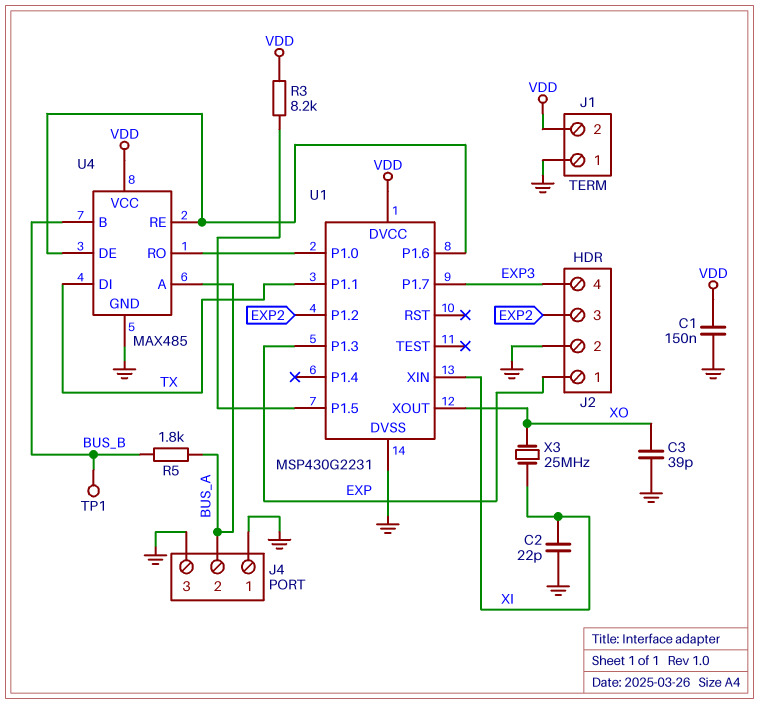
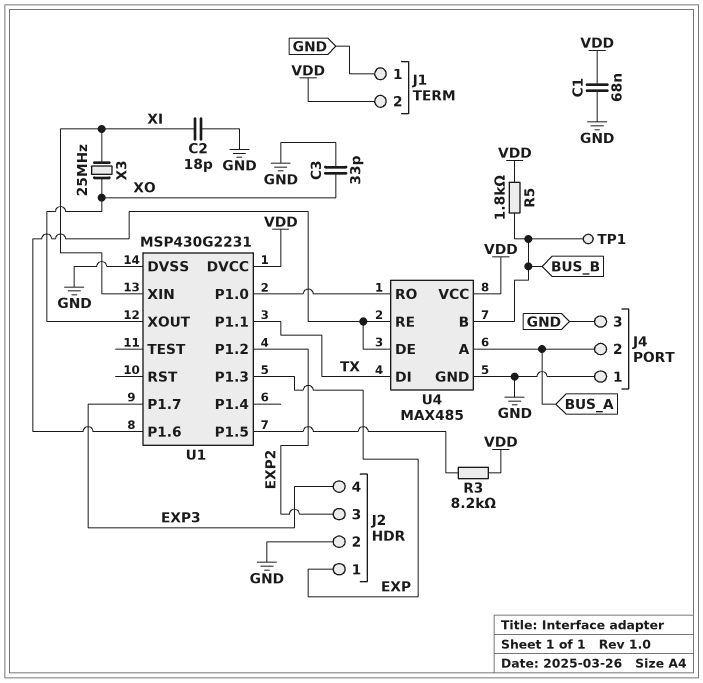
C1: 150nF (GND, VDD) -> 68nF (GND, VDD)
C2: 22pF (GND, XI) -> 18pF (GND, XI)
C3: 39pF (GND, XO) -> 33pF (GND, XO)
R5: 1.8k (BUS_A, BUS_B) -> 1.8k (BUS_B, VDD)

